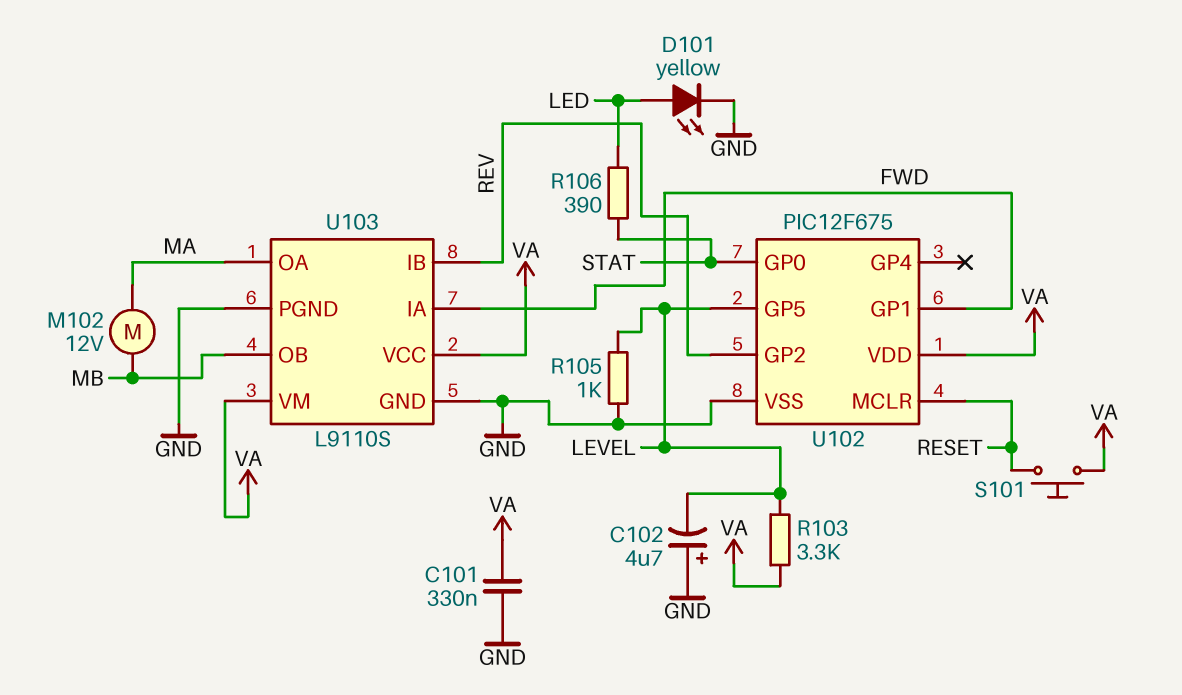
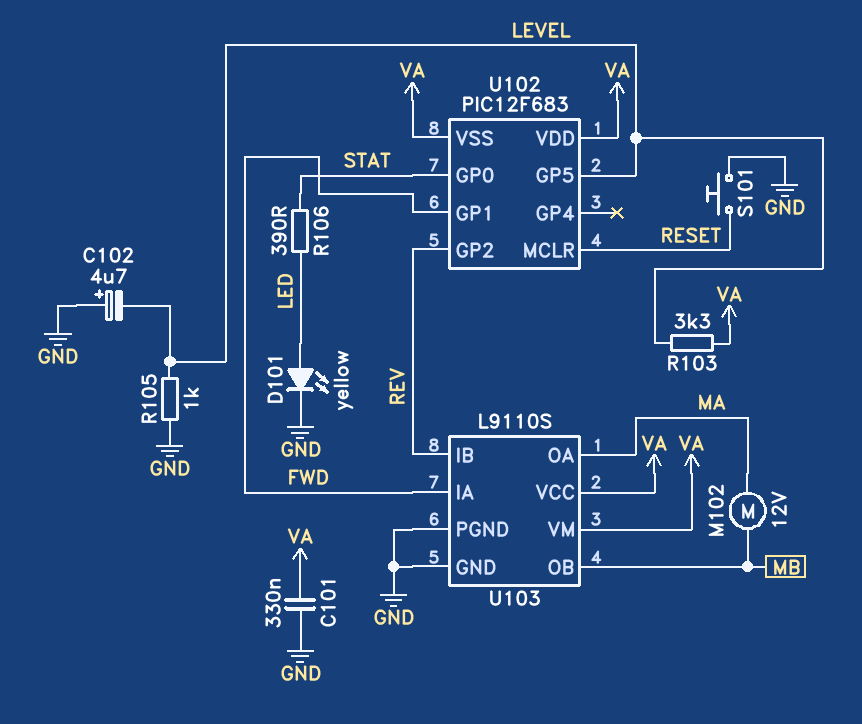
S101: button (RESET, VA) -> button (GND, RESET)
U102: PIC12F675 -> PIC12F683
U102 pin VSS: GND -> VA

